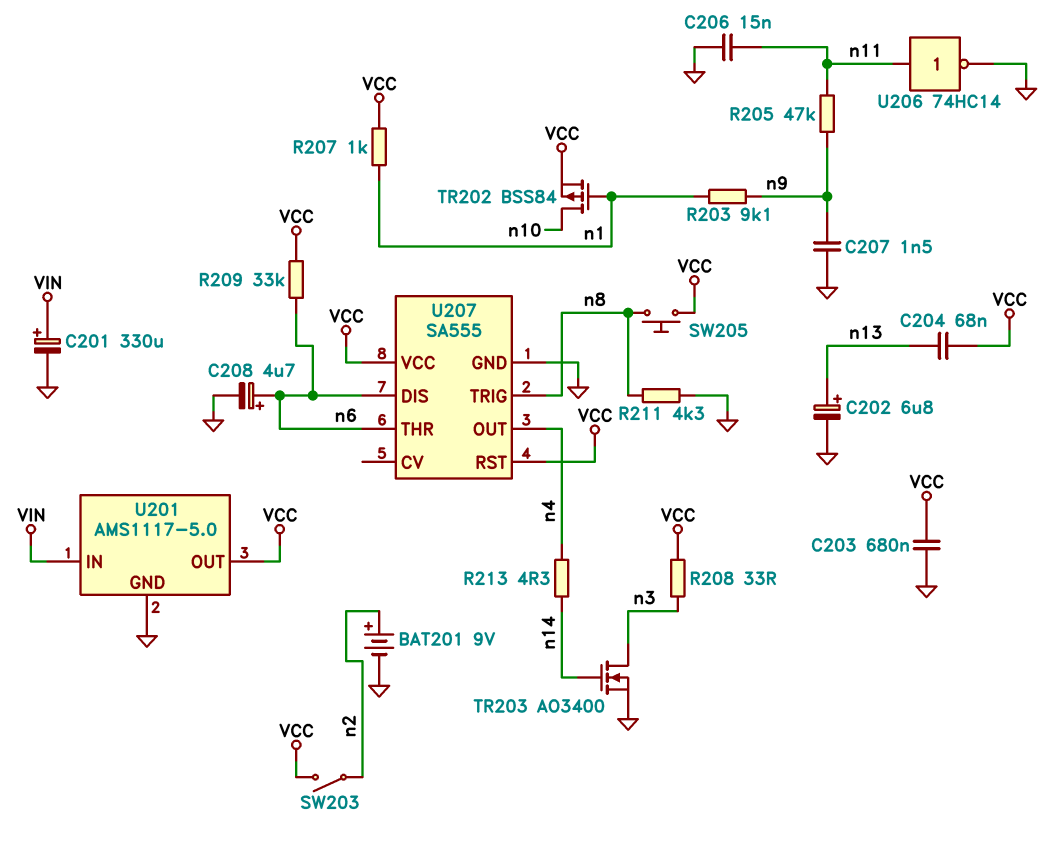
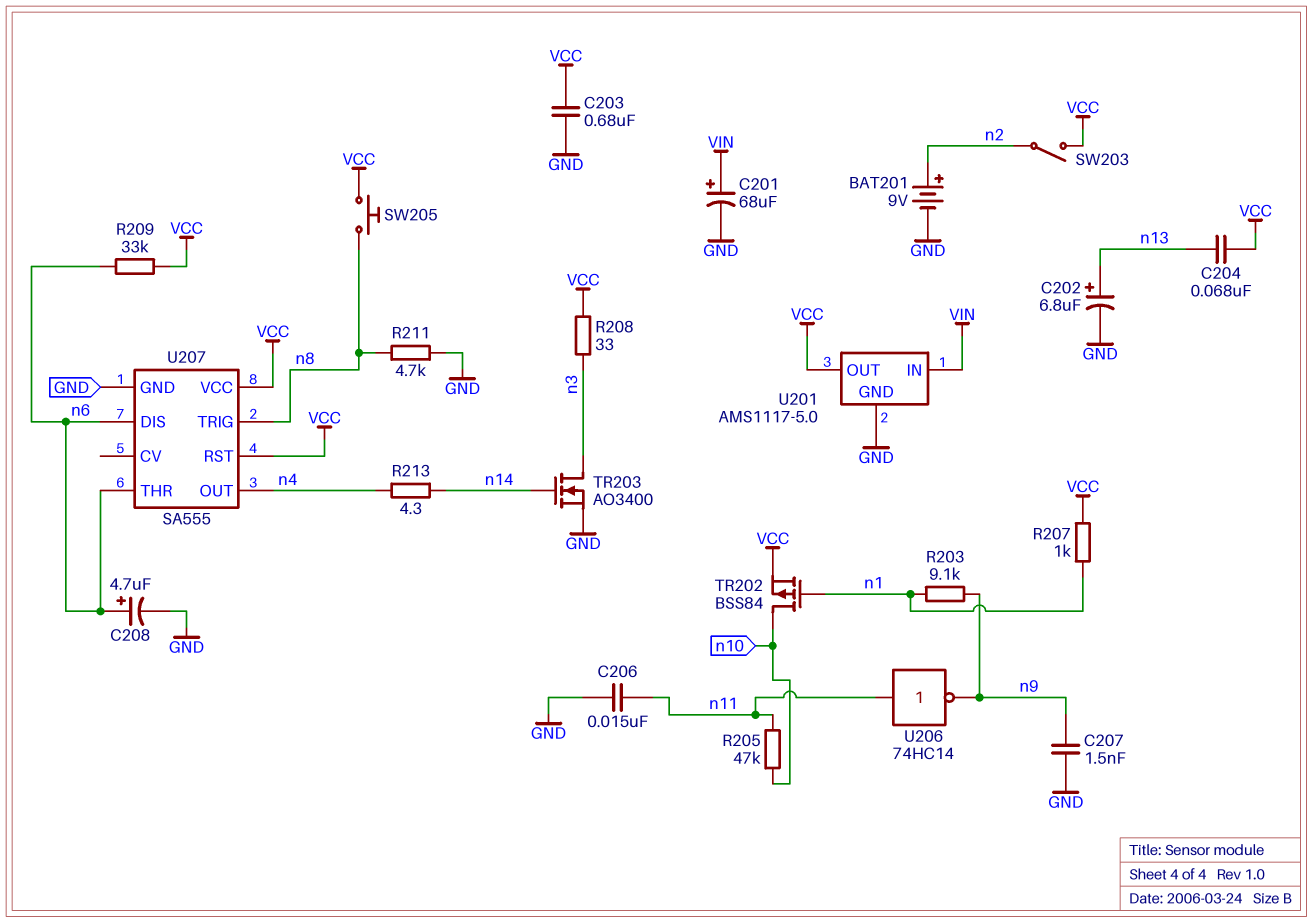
C201: 330uF (plus VIN, minus GND) -> 68uF (plus VIN, minus GND)
R205: 47k (n9, n11) -> 47k (n10, n11)
R211: 4.3k (GND, n8) -> 4.7k (GND, n8)
U206: NOT 74HC14 (in n11, out GND) -> NOT 74HC14 (in n11, out n9)

